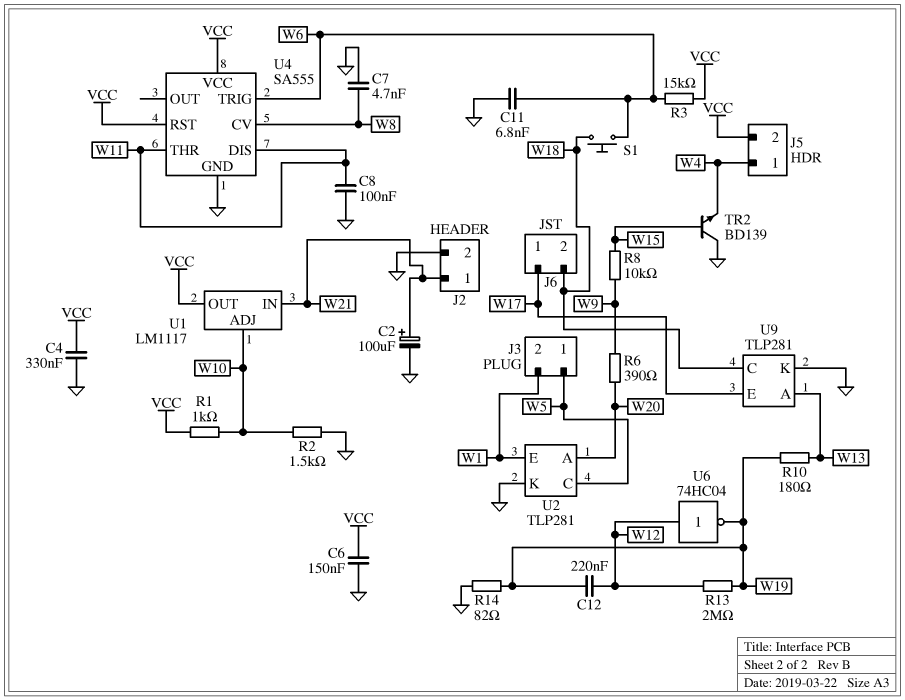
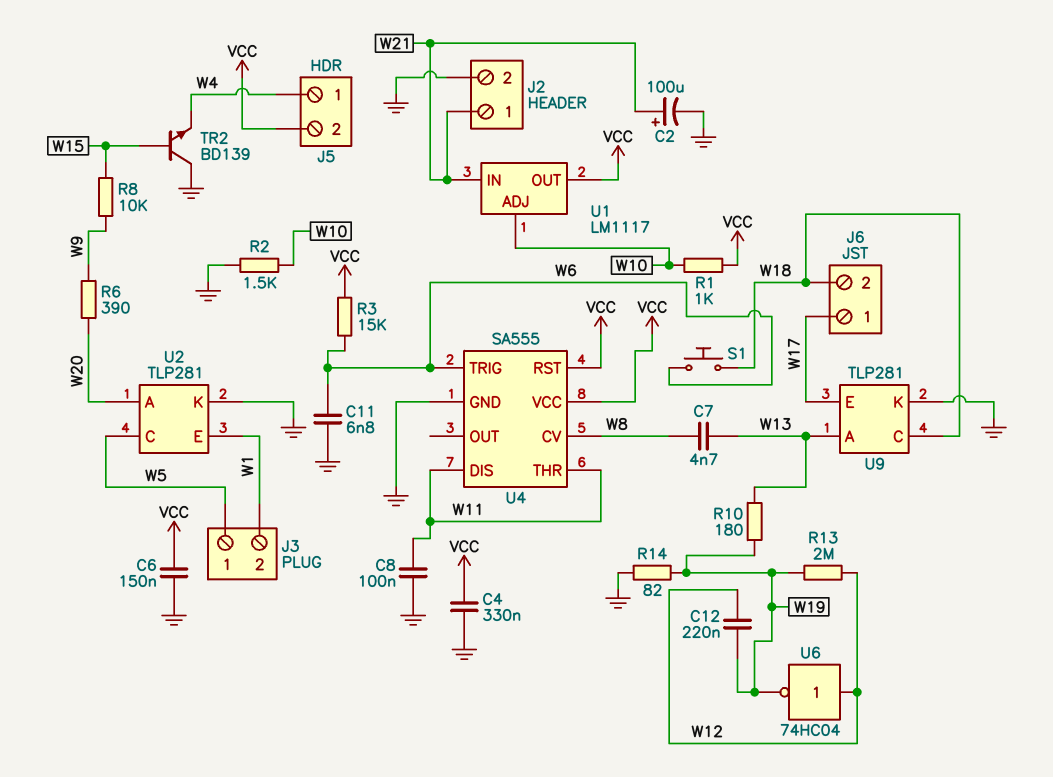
C7: 4.7nF (GND, W8) -> 4.7nF (W8, W13)

